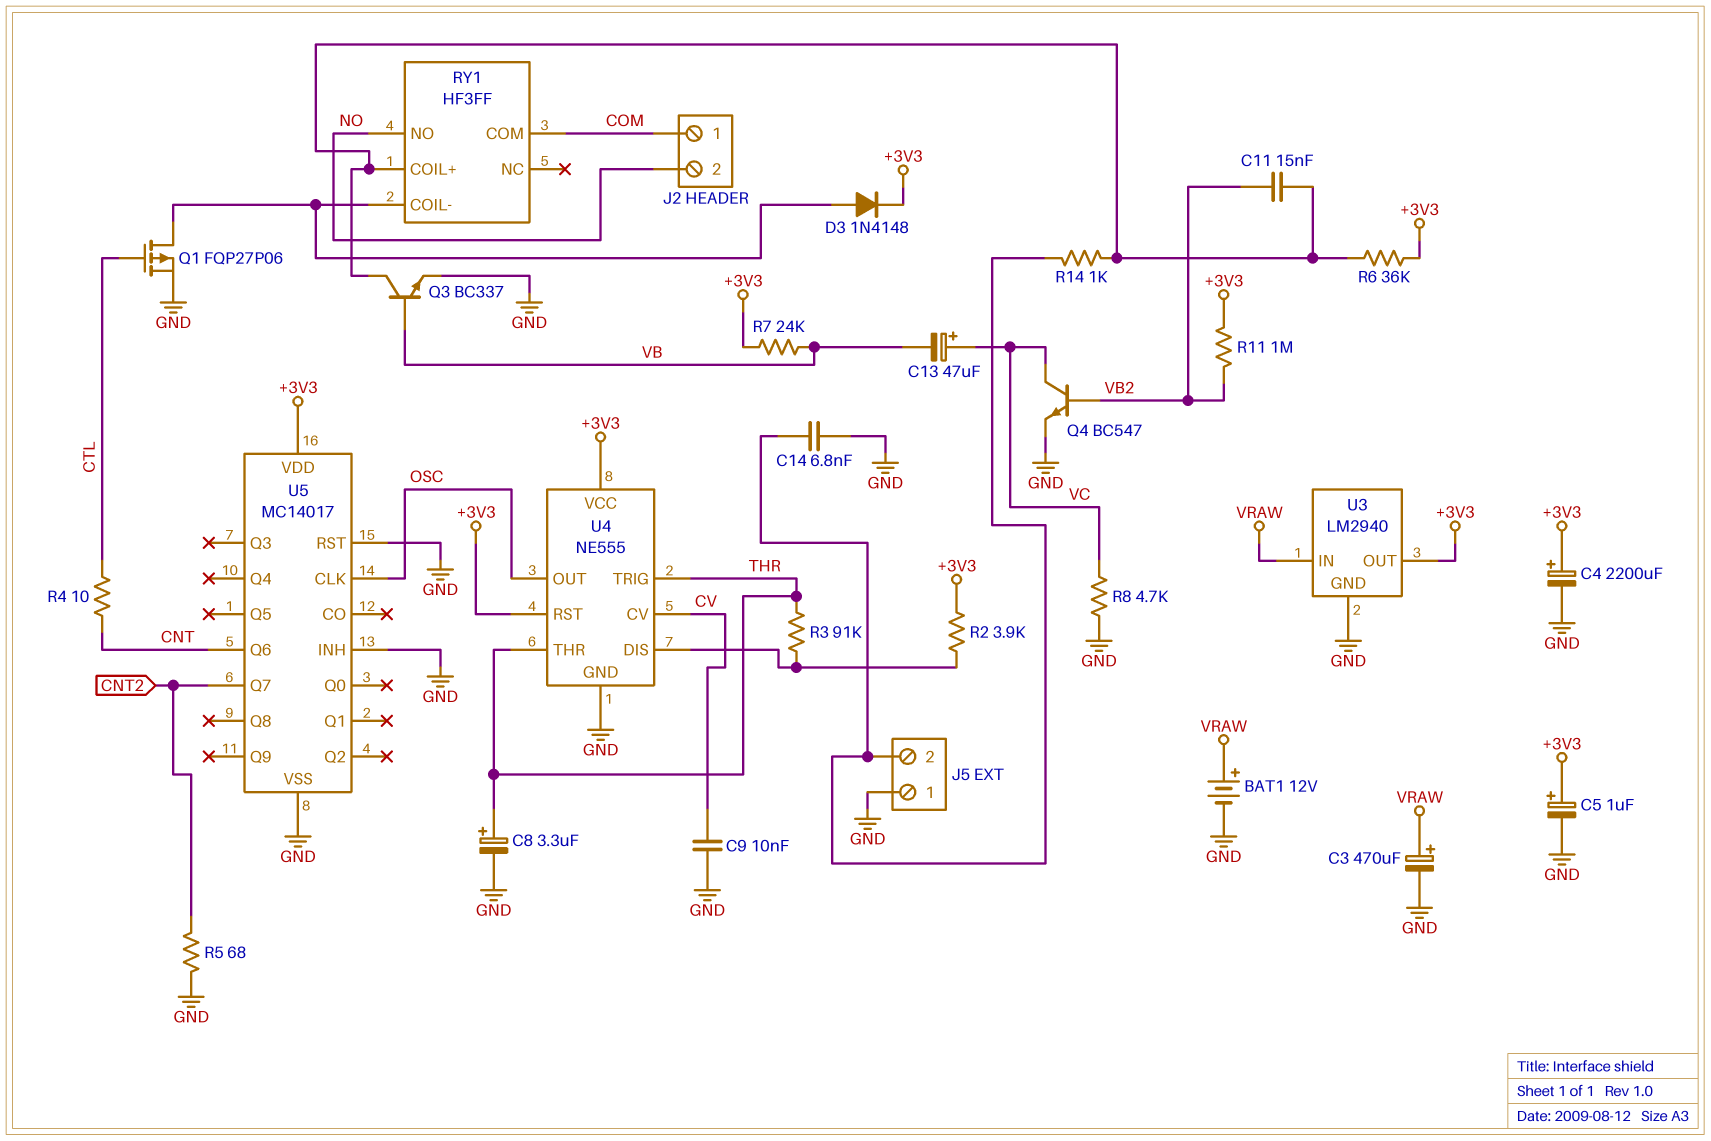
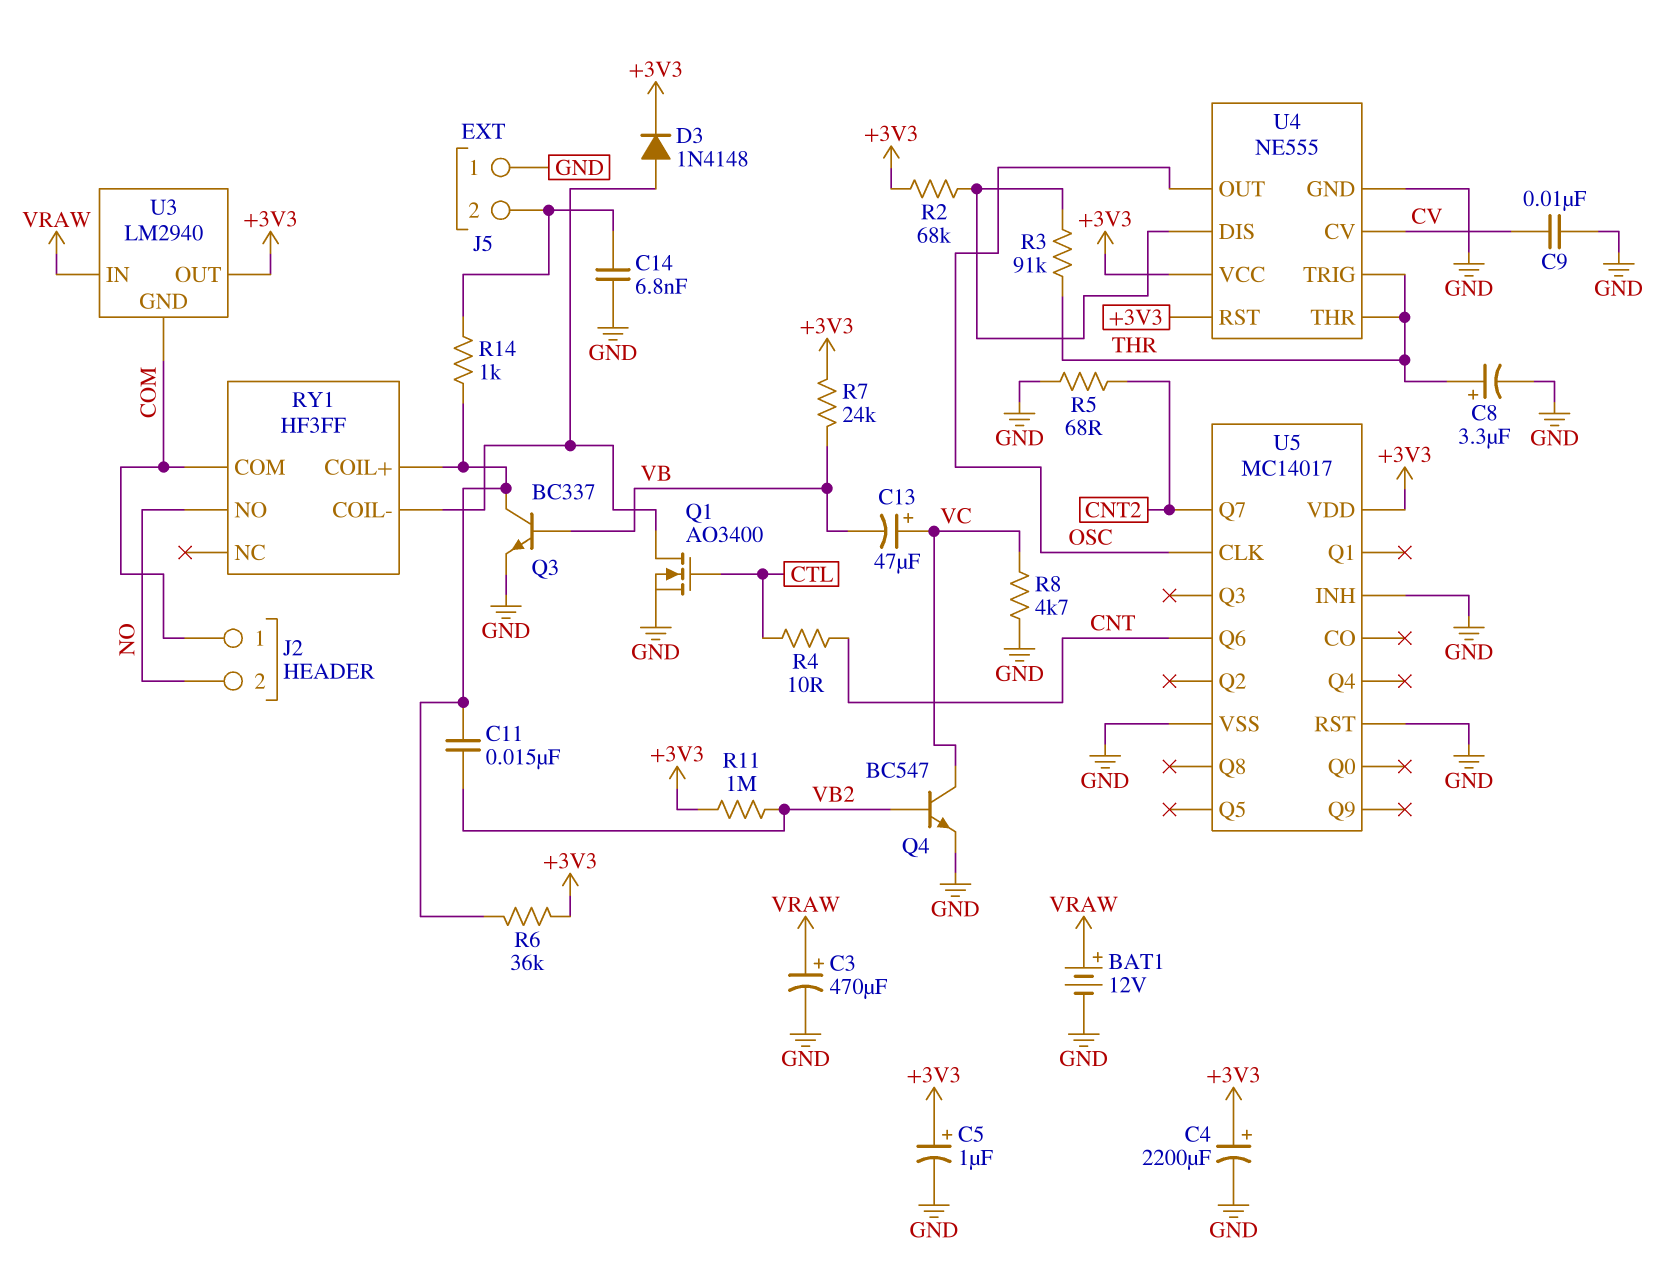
Q1: PMOS FQP27P06 (G CTL, D RY1/COIL-, S GND) -> NMOS AO3400 (G CTL, D RY1/COIL-, S GND)
R2: 3.9k (+3V3, U4/DIS) -> 68k (+3V3, U4/DIS)
U3 pin GND: GND -> COM

